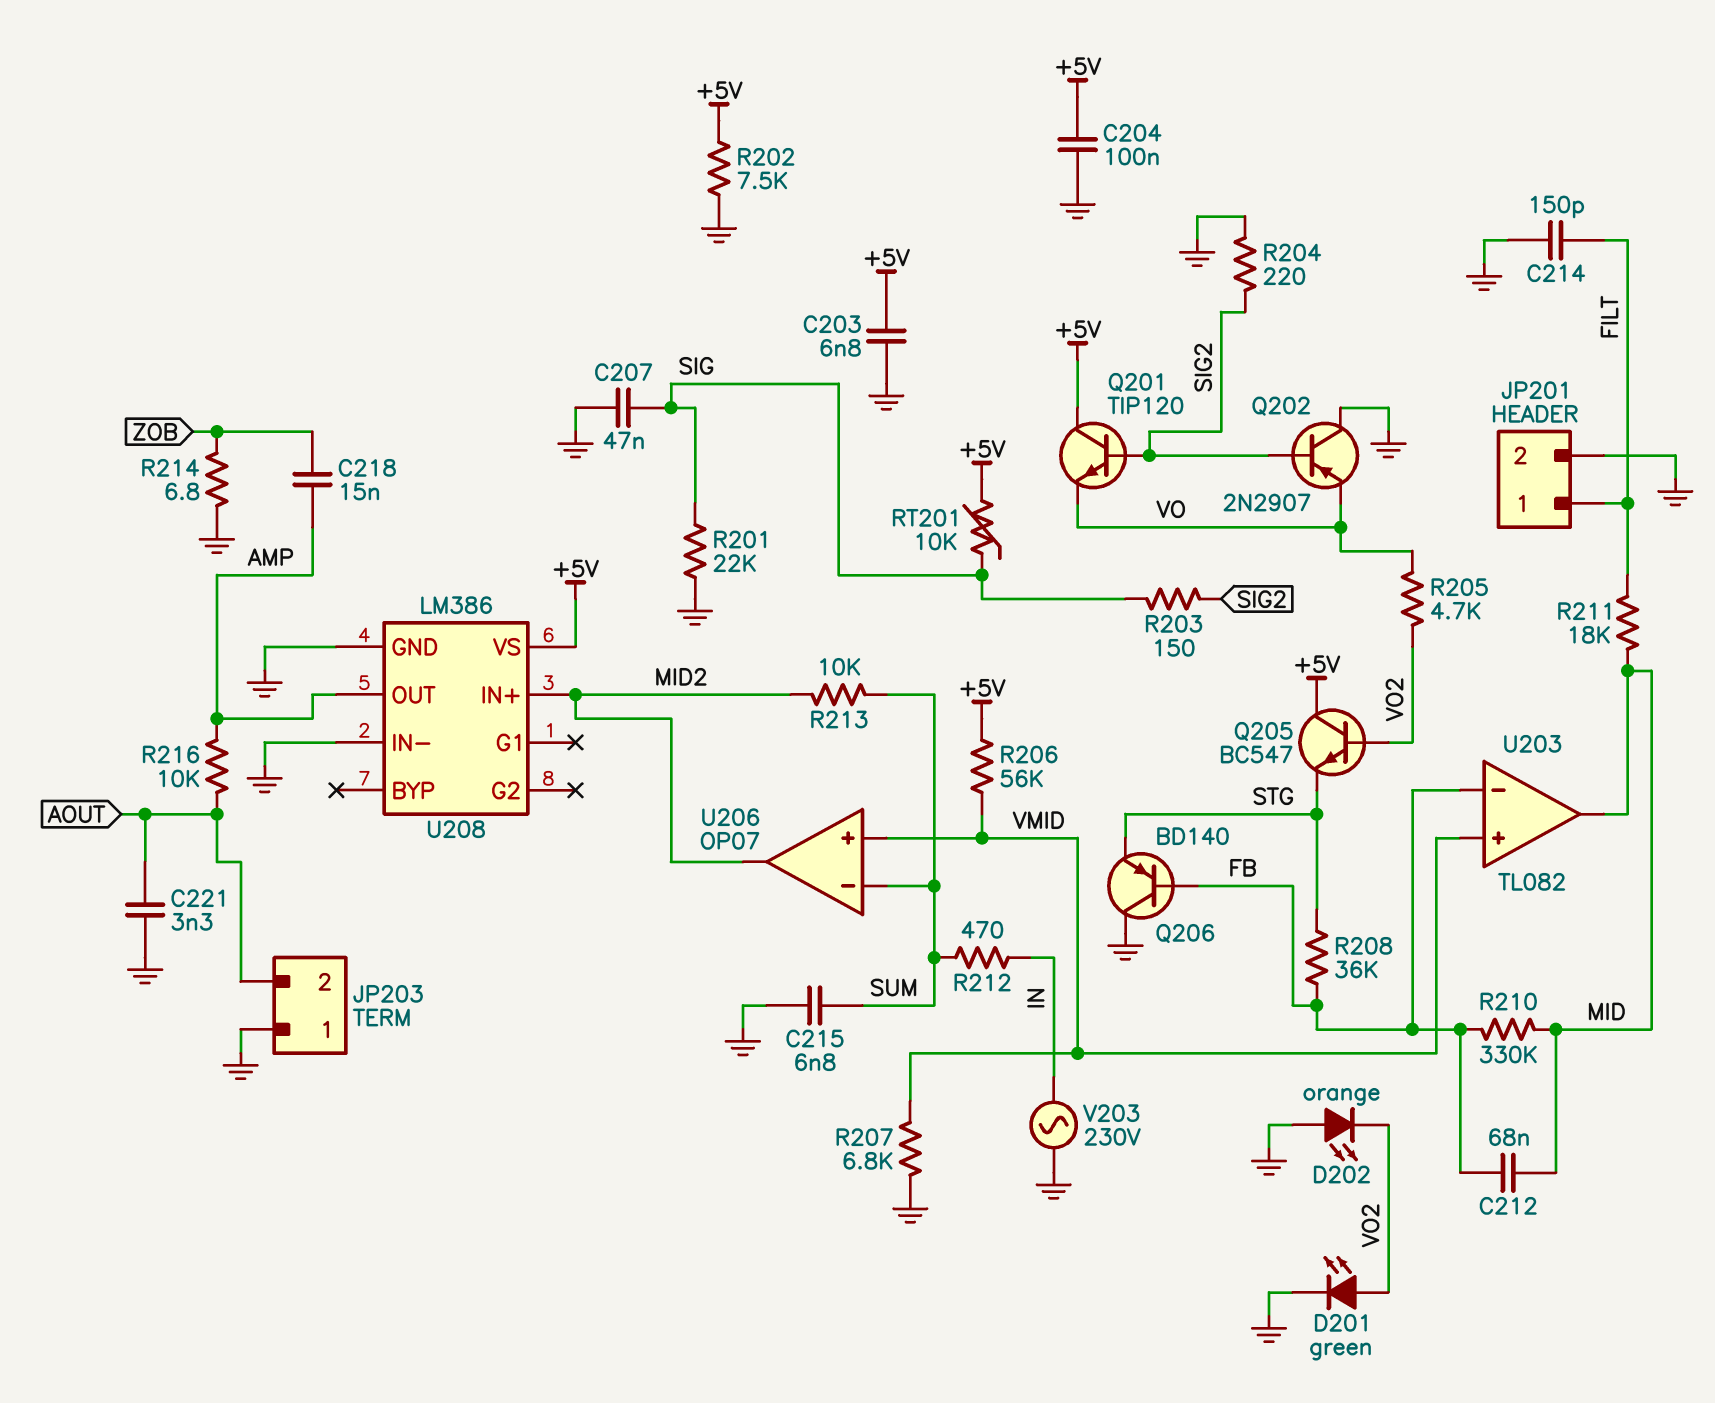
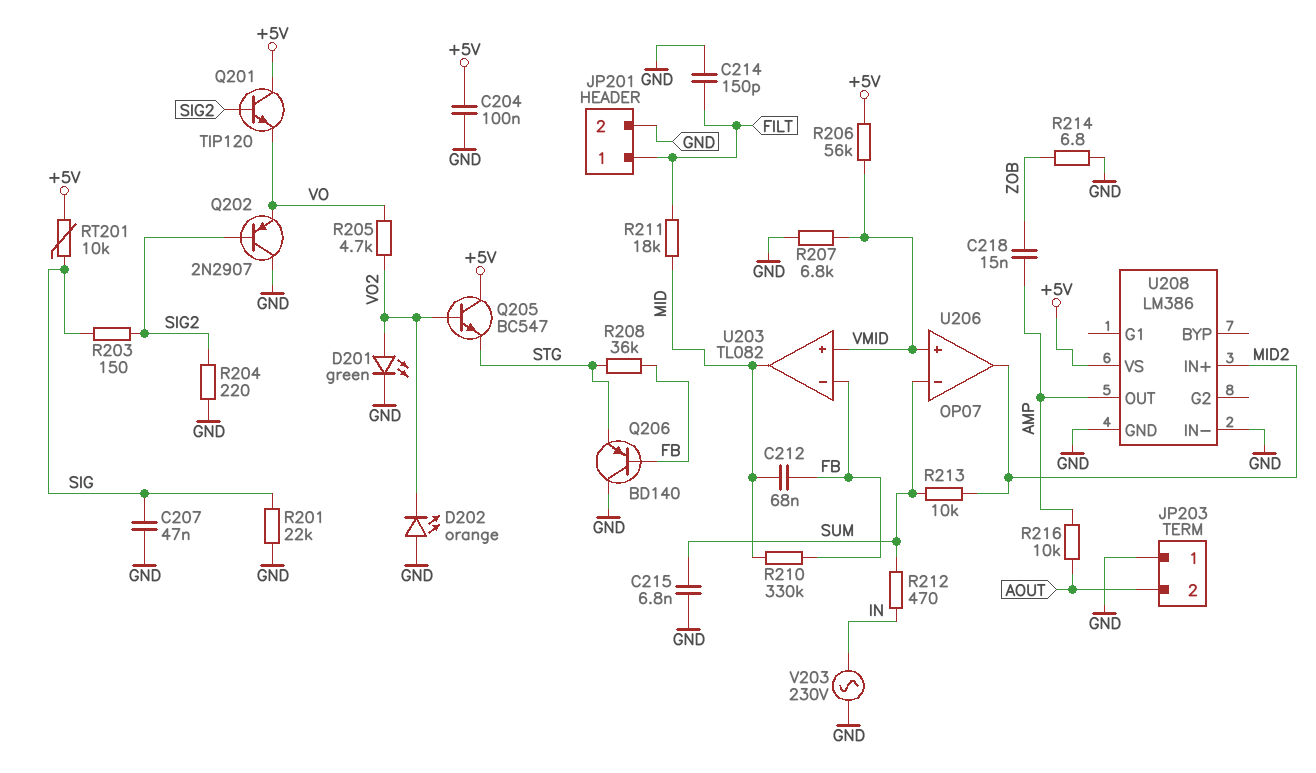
C203: 6.8nF (+5V, GND) -> none
C221: 3.3nF (AOUT, GND) -> none
R202: 7.5k (+5V, GND) -> none

